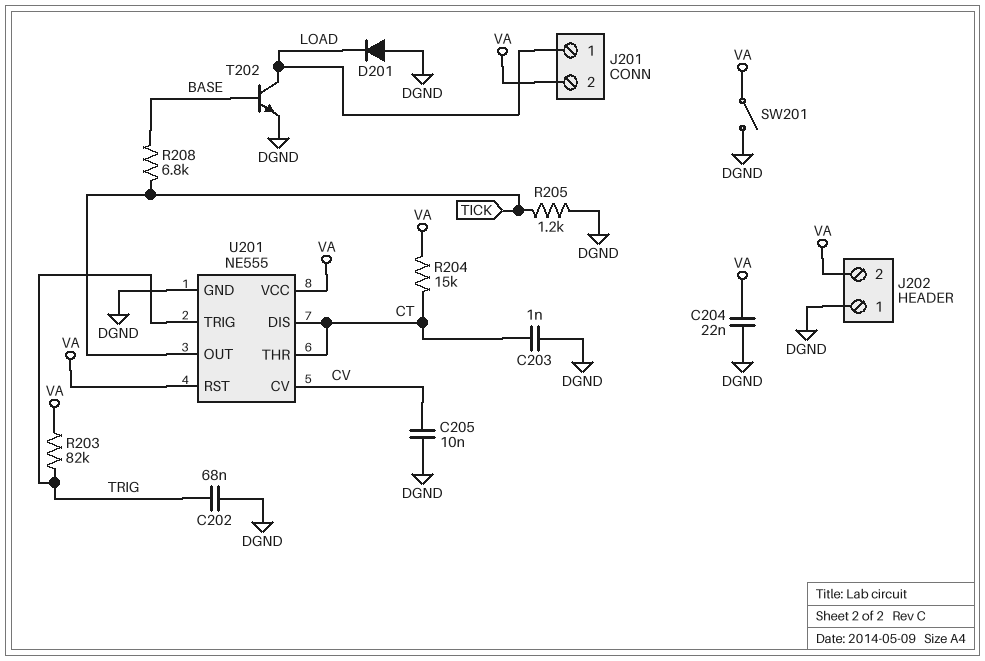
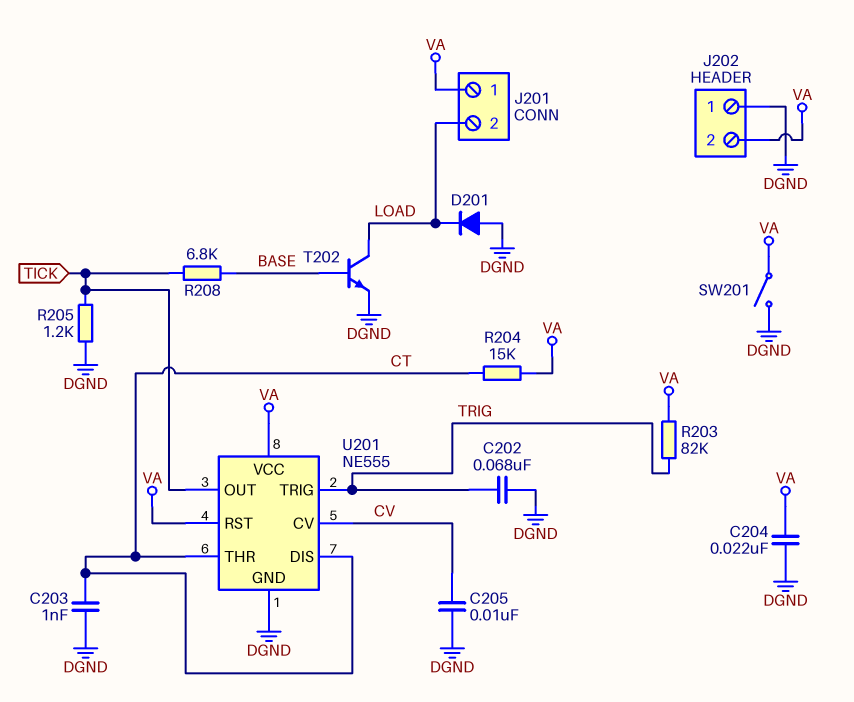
J201 pin 1: LOAD -> VA
J201 pin 2: VA -> LOAD

